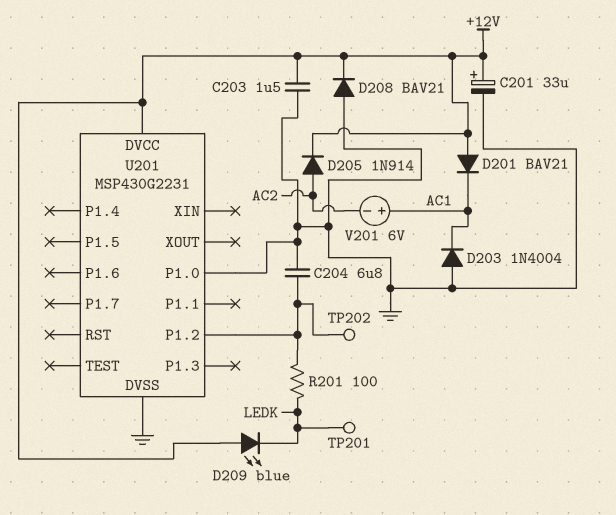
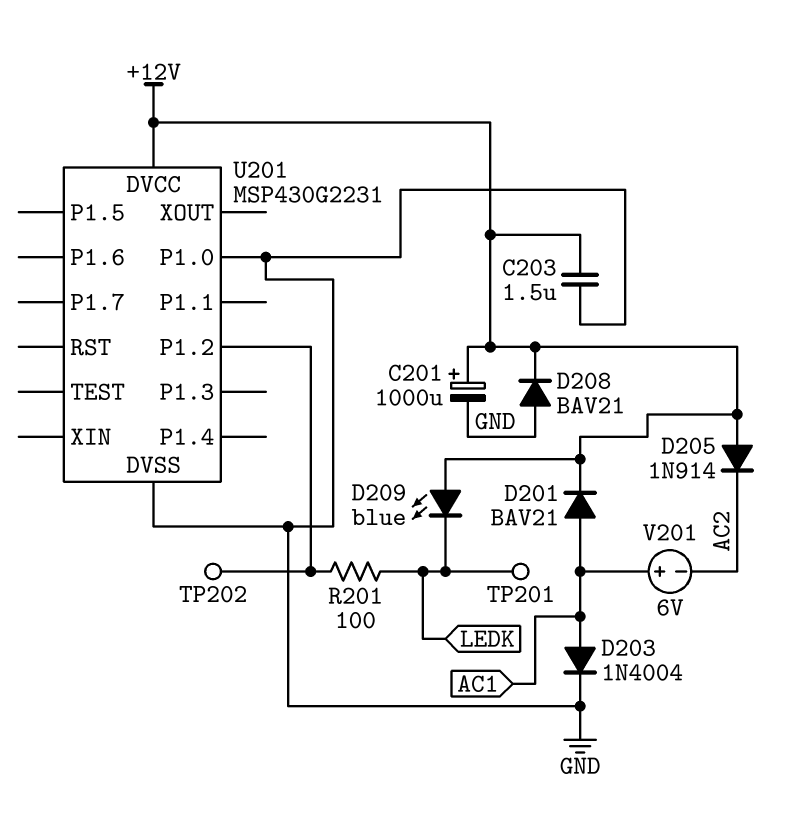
C201: 33uF (plus +12V, minus GND) -> 1000uF (plus +12V, minus GND)
C204: 6.8uF (GND, U201/P1.2) -> none
D201: diode BAV21 (A +12V, K AC1) -> diode BAV21 (A AC1, K +12V)
D203: diode 1N4004 (A GND, K AC1) -> diode 1N4004 (A AC1, K GND)
D205: diode 1N914 (A AC2, K +12V) -> diode 1N914 (A +12V, K AC2)

